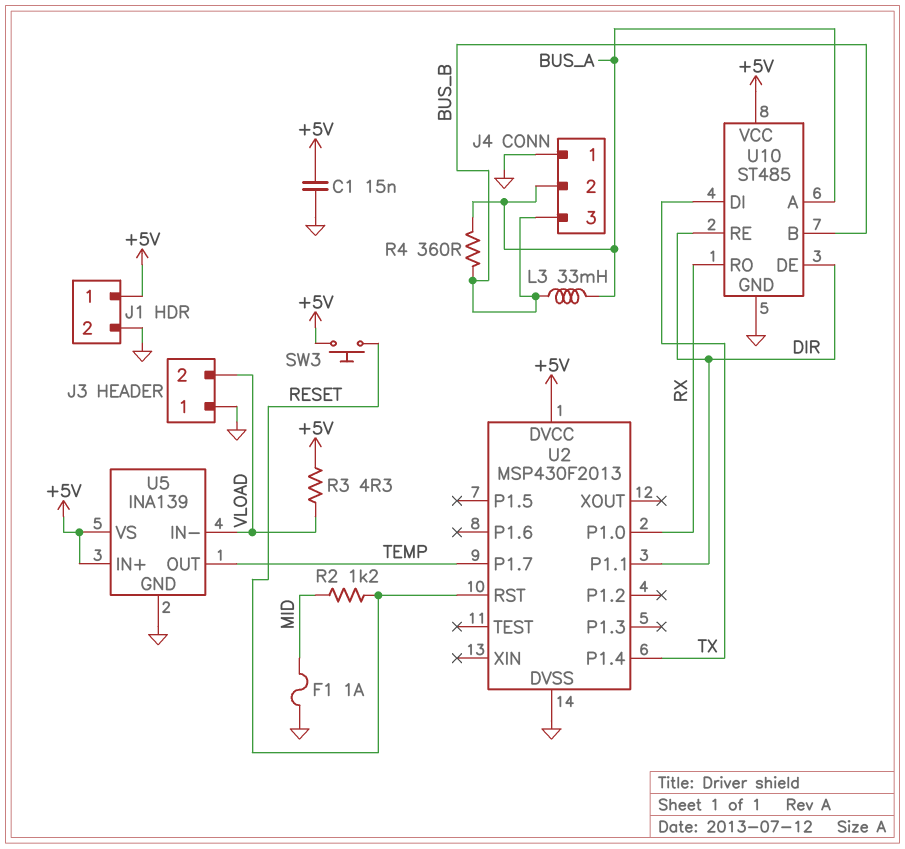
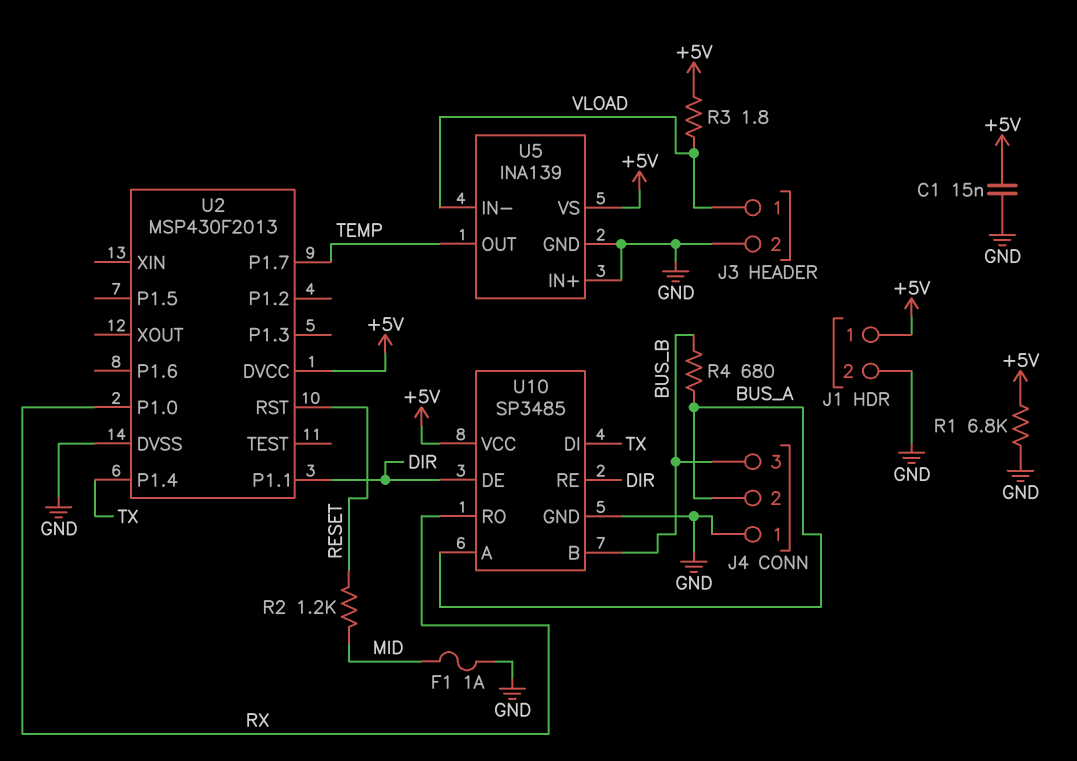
J3 pin 1: GND -> VLOAD
J3 pin 2: VLOAD -> GND
L3: 33mH (BUS_A, BUS_B) -> none
R1: none -> 6.8k (+5V, GND)
R3: 4.3 (+5V, VLOAD) -> 1.8 (+5V, VLOAD)
R4: 360 (BUS_A, BUS_B) -> 680 (BUS_A, BUS_B)
SW3: button (+5V, RESET) -> none
U5 pin IN+: +5V -> GND
U10: ST485 -> SP3485

